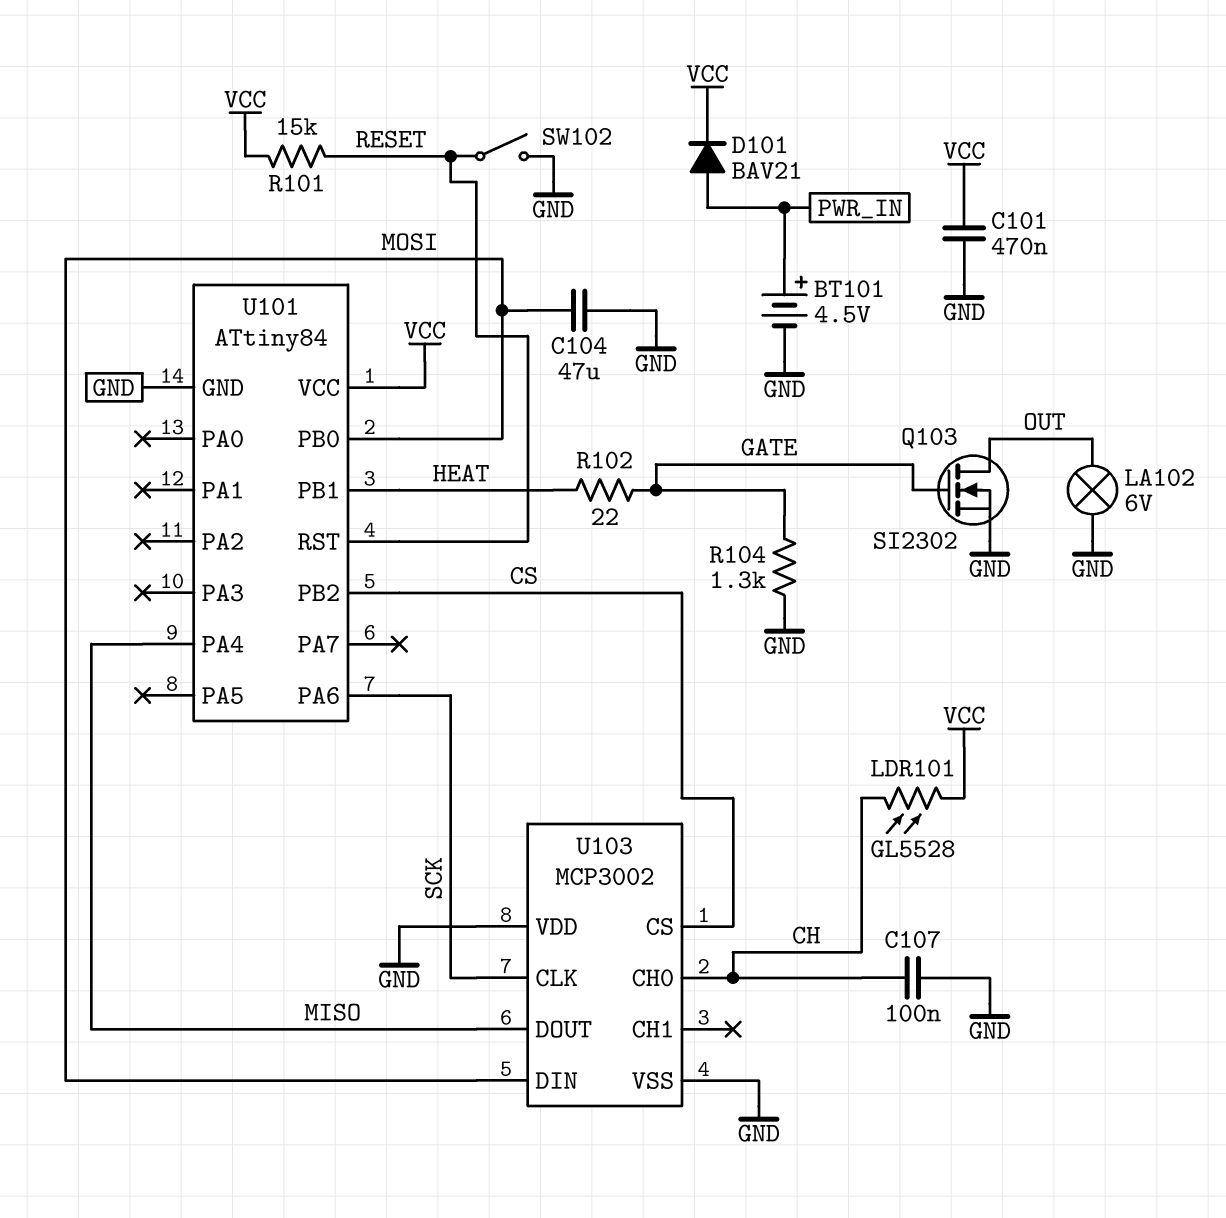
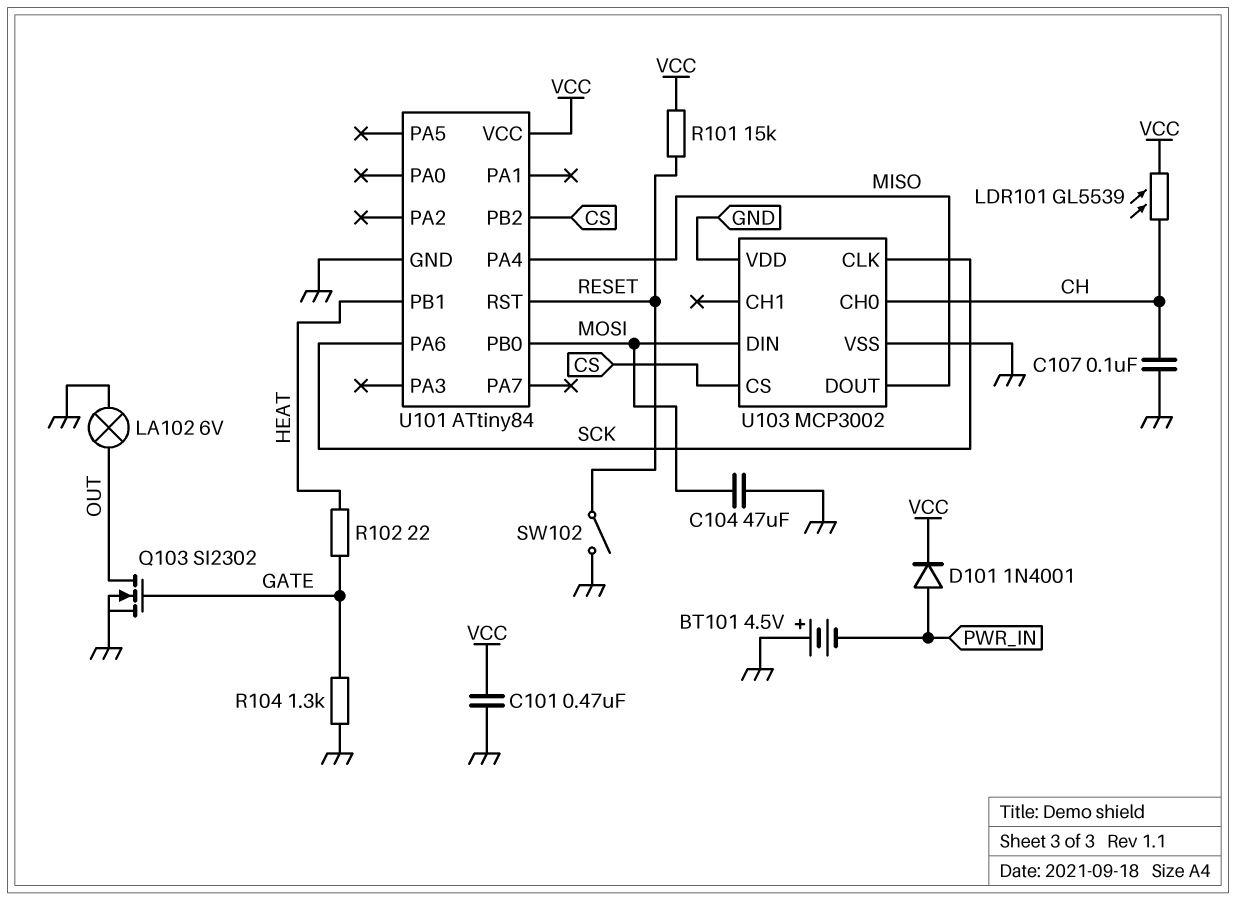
BT101: 4.5V (plus PWR_IN, minus GND) -> 4.5V (plus GND, minus PWR_IN)
D101: diode BAV21 (A PWR_IN, K VCC) -> diode 1N4001 (A PWR_IN, K VCC)
LDR101: GL5528 (CH, VCC) -> GL5539 (CH, VCC)

